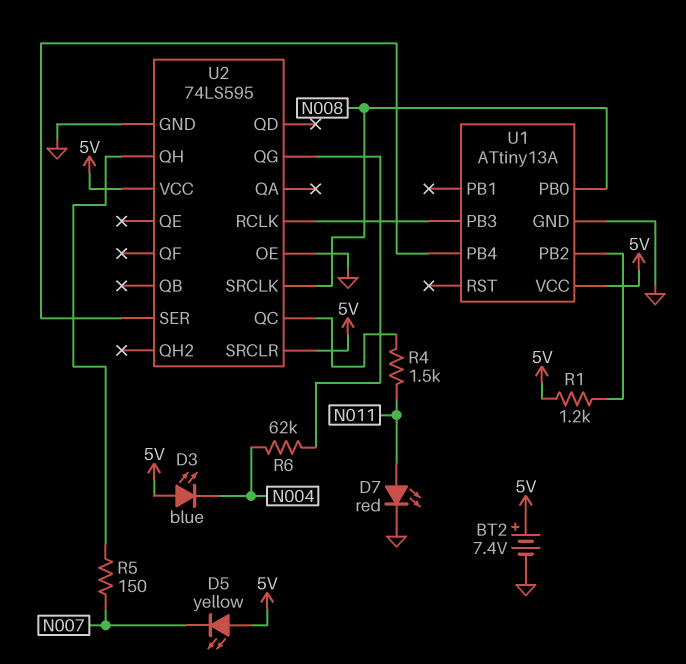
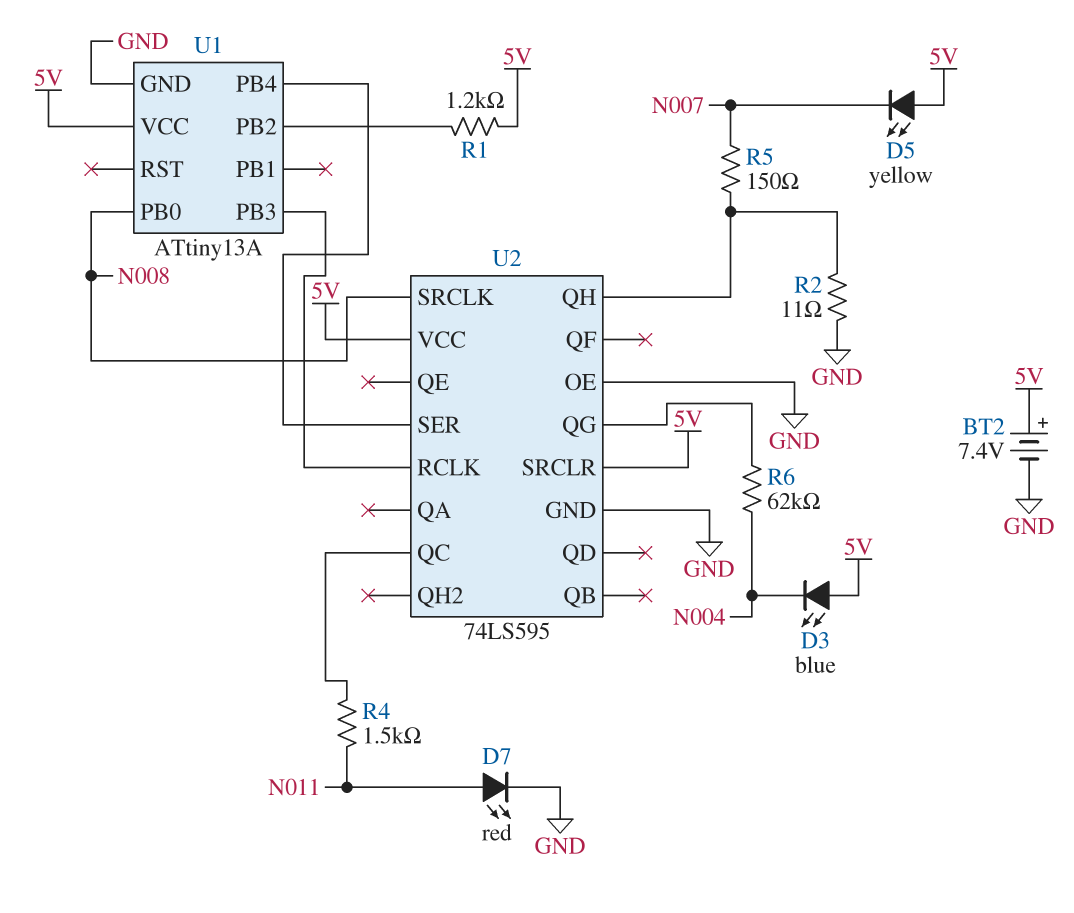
R2: none -> 11 (GND, U2/QH)

